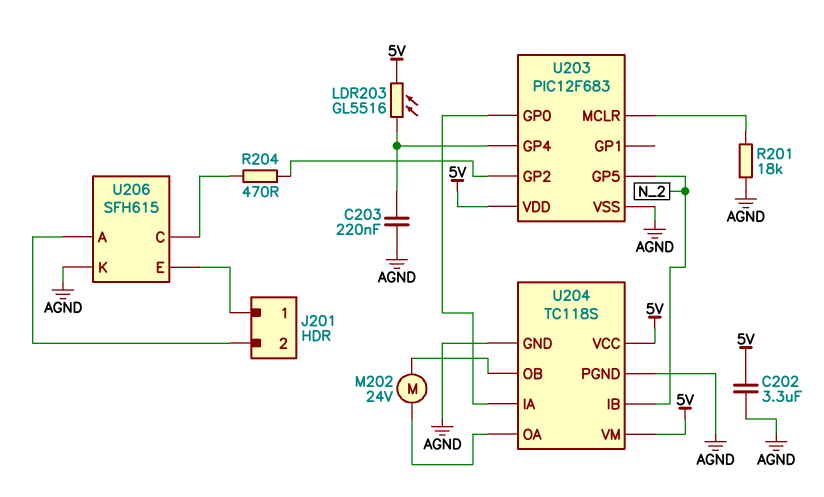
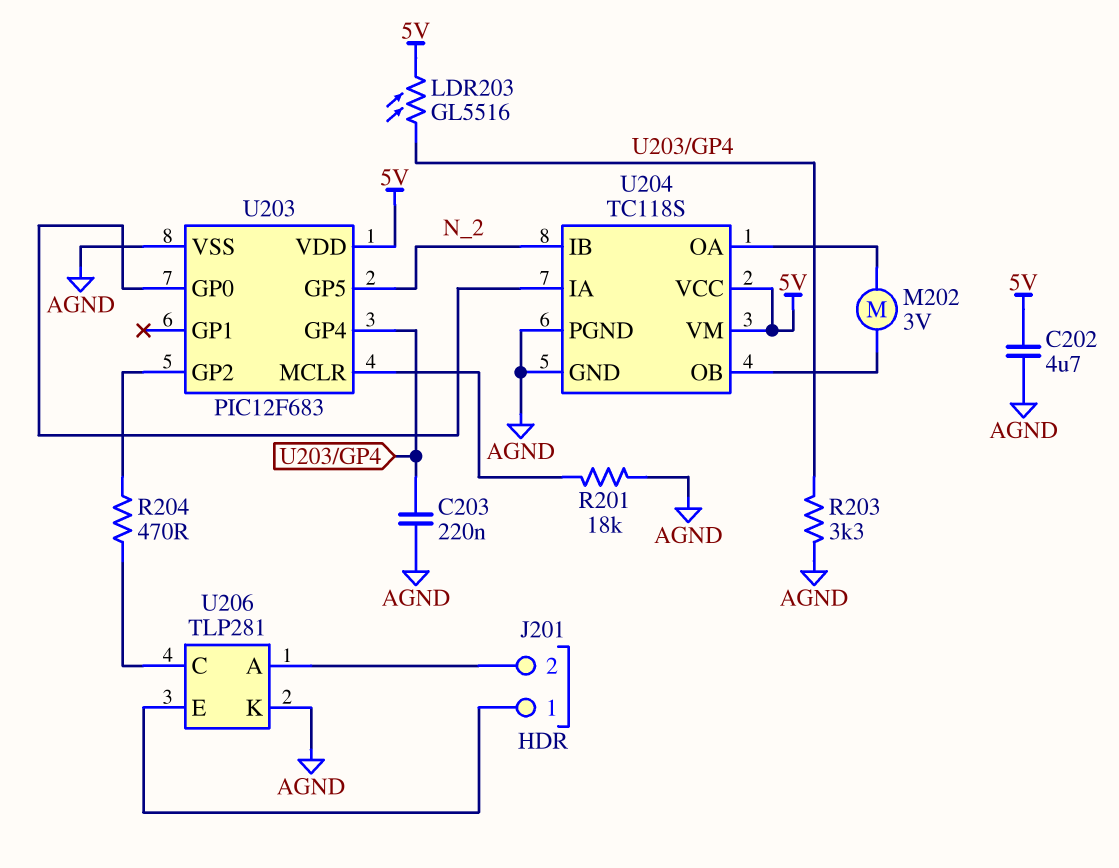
C202: 3.3uF (5V, AGND) -> 4.7uF (5V, AGND)
M202: motor 24V (U204/OA, U204/OB) -> motor 3V (U204/OA, U204/OB)
R203: none -> 3.3k (AGND, U203/GP4)
U206: SFH615 -> TLP281

